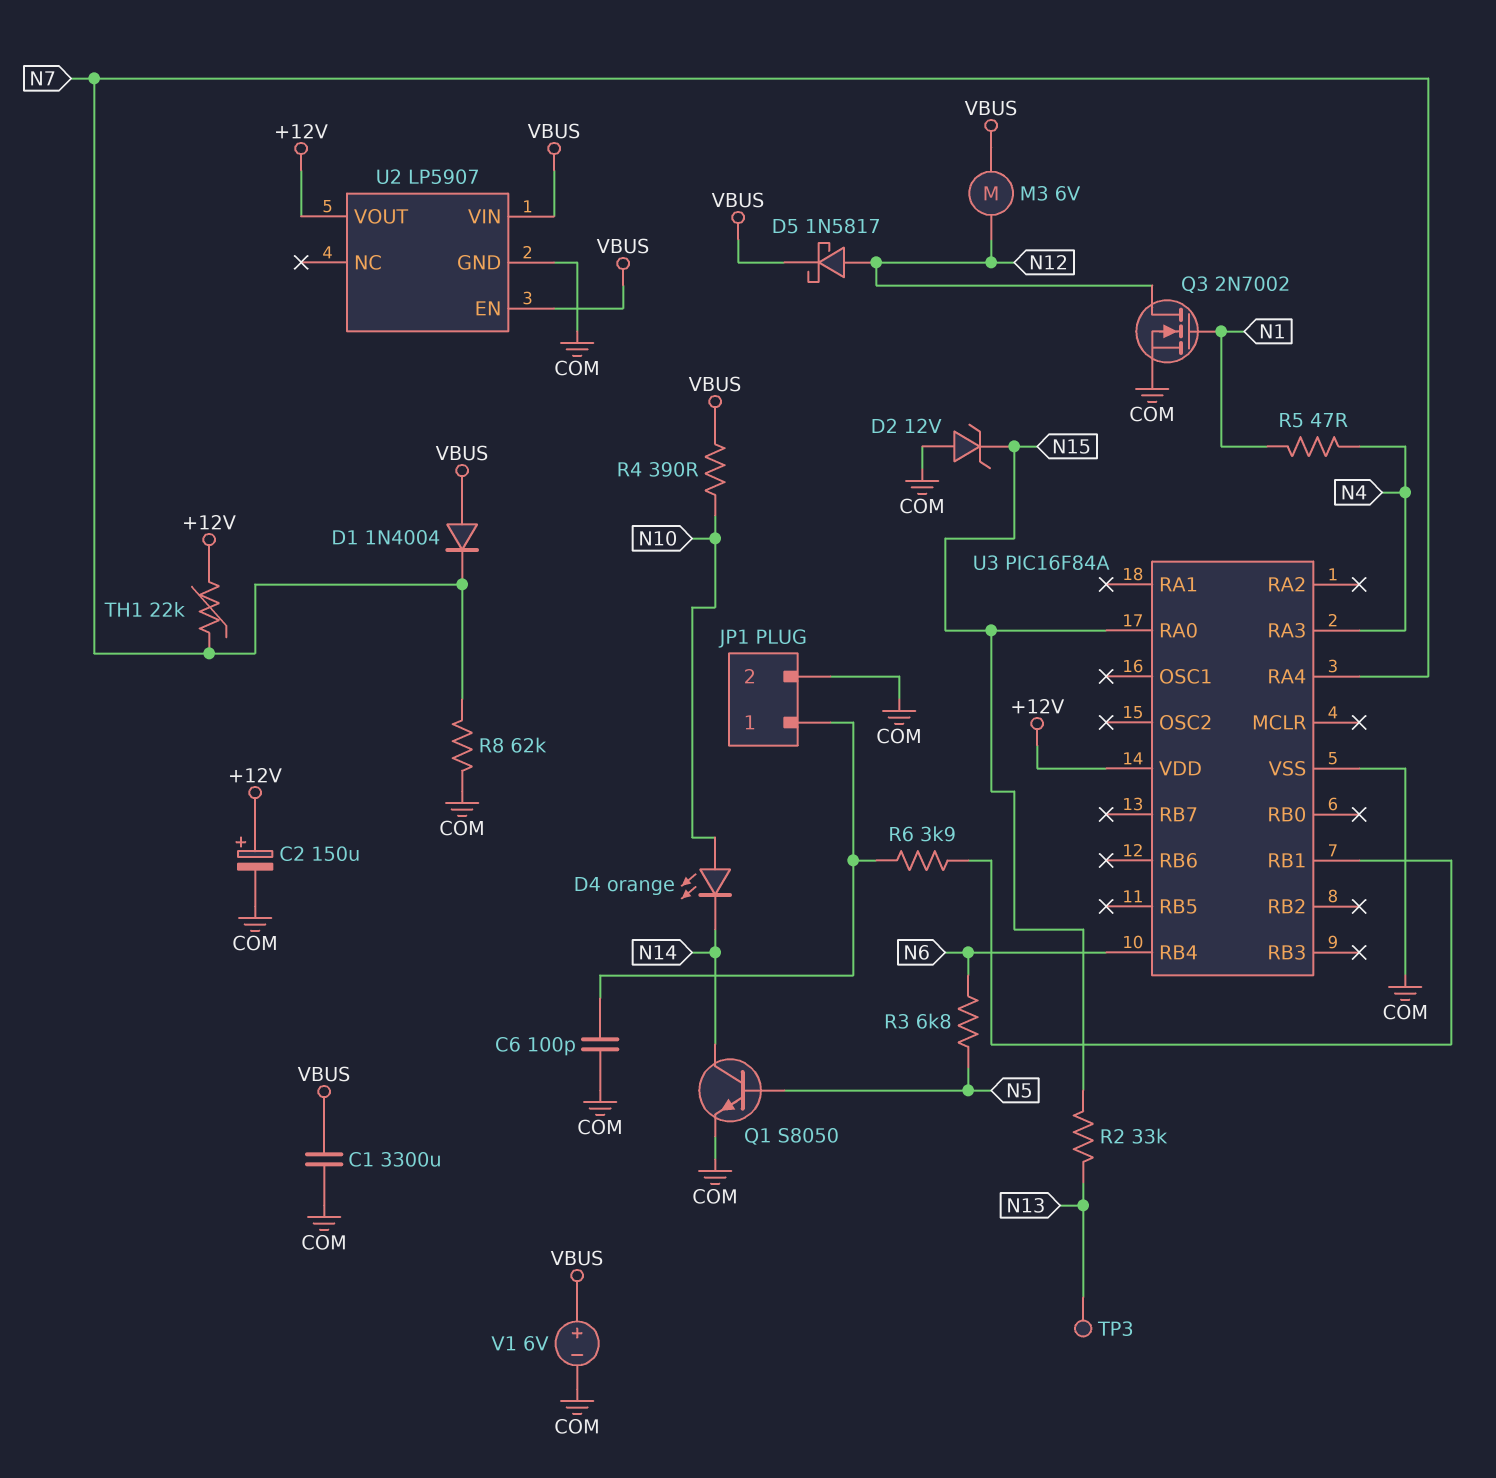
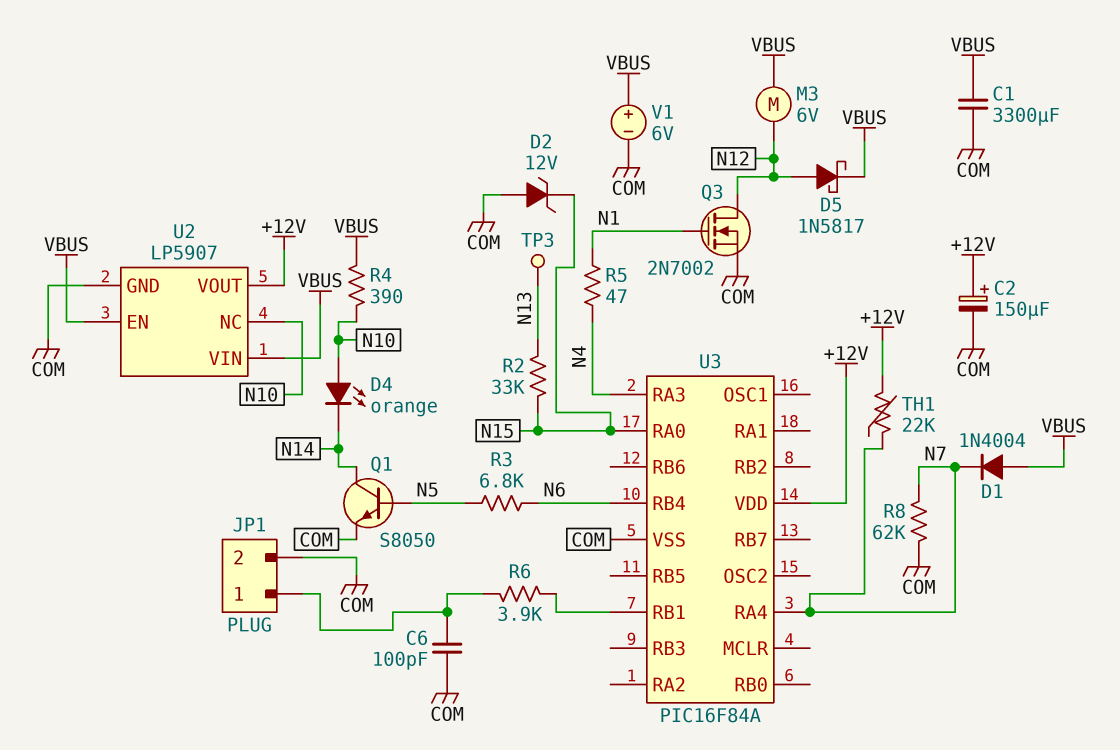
U2 pin NC: none -> N10

